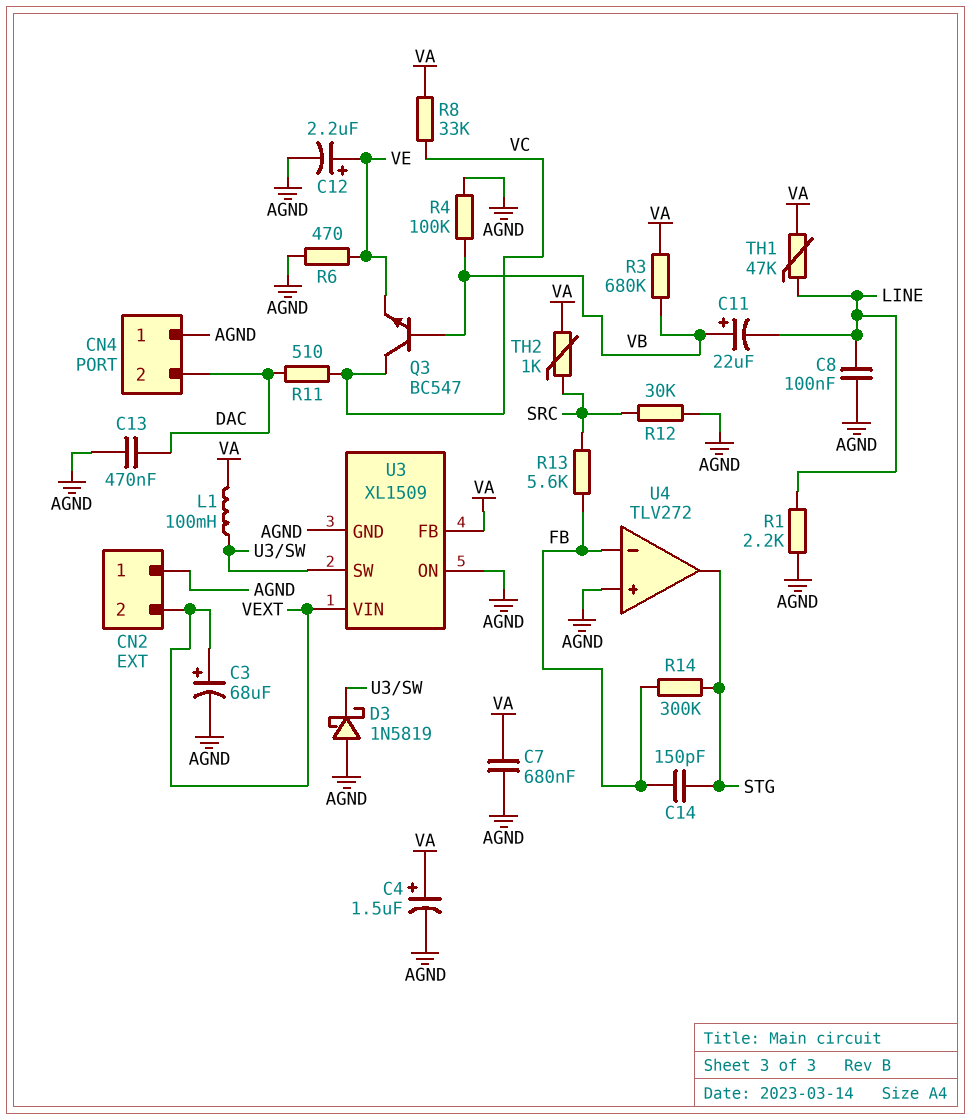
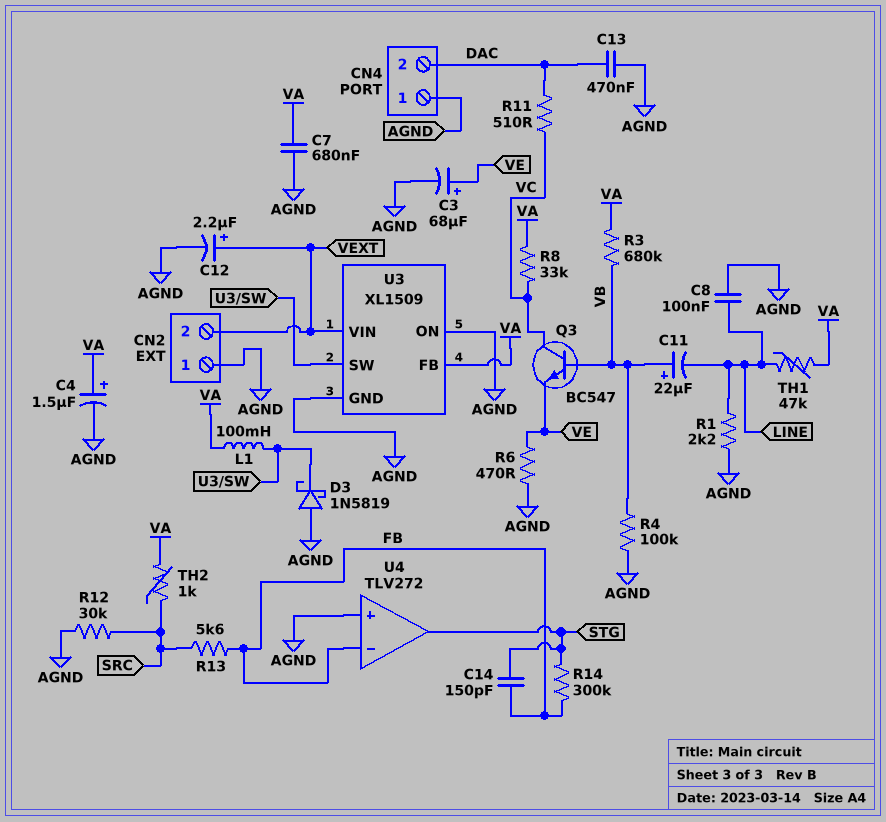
C3: 68uF (plus VEXT, minus AGND) -> 68uF (plus VE, minus AGND)
C12: 2.2uF (plus VE, minus AGND) -> 2.2uF (plus VEXT, minus AGND)

